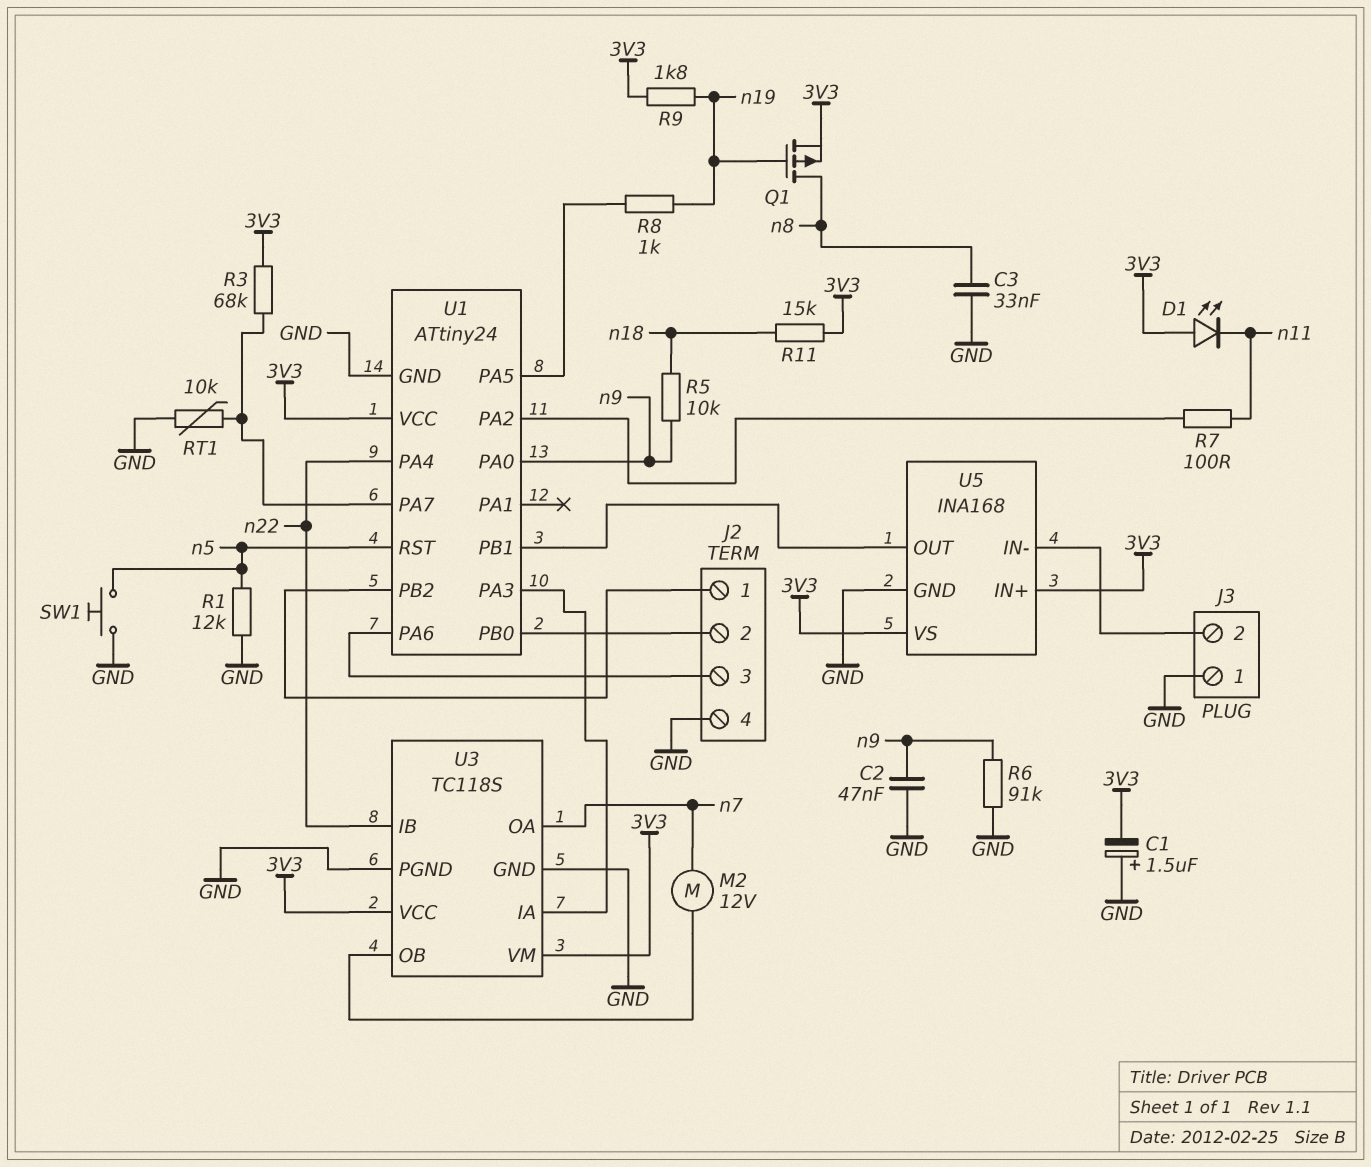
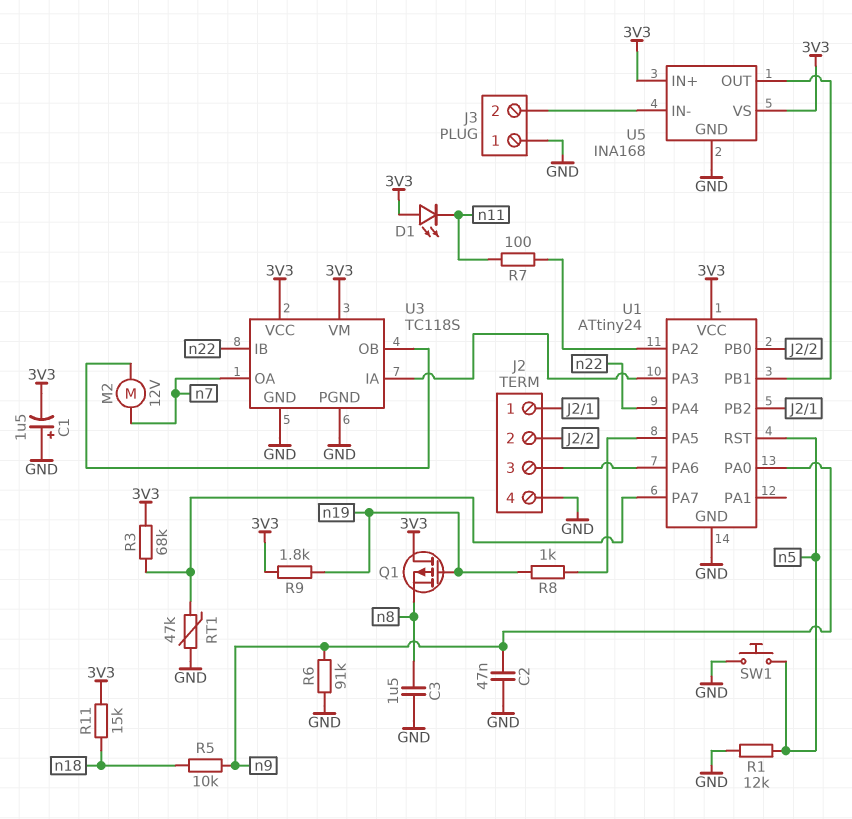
C3: 33nF (GND, n8) -> 1.5uF (GND, n8)
Q1: PMOS (G n19, D n8, S 3V3) -> PMOS (G n19, D 3V3, S n8)
RT1: 10k (GND, U1/PA7) -> 47k (GND, U1/PA7)

